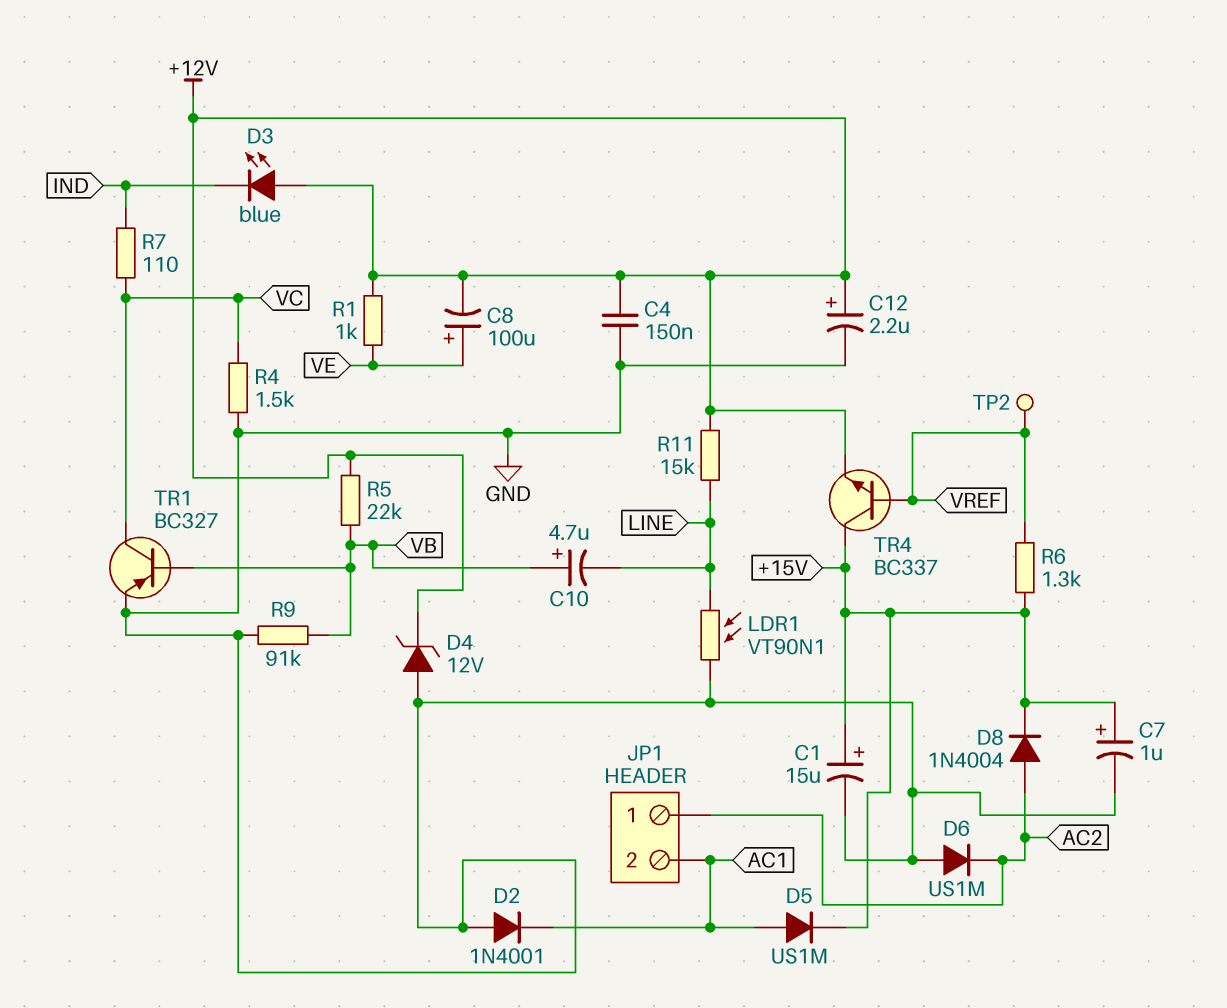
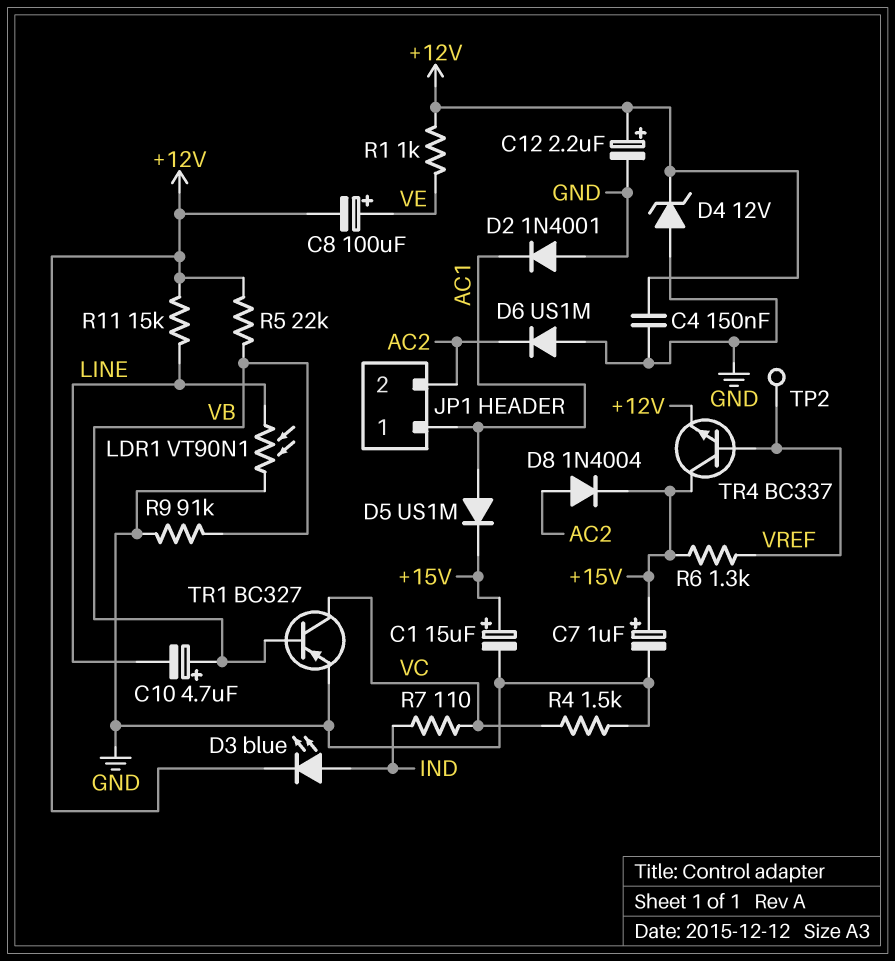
D3: LED blue (A +12V, K IND) -> LED blue (A IND, K +12V)
JP1 pin 1: AC2 -> AC1
JP1 pin 2: AC1 -> AC2

